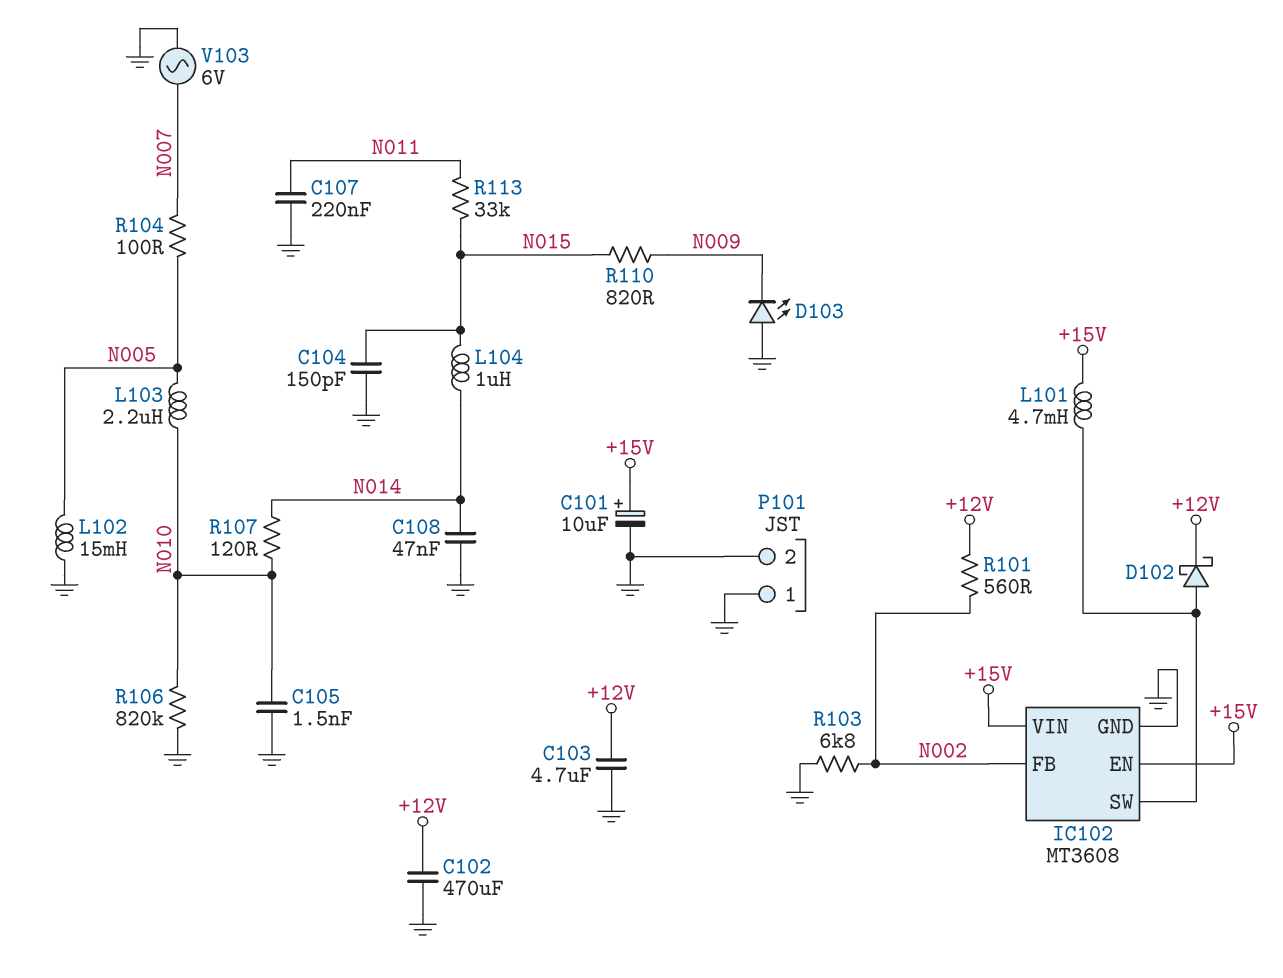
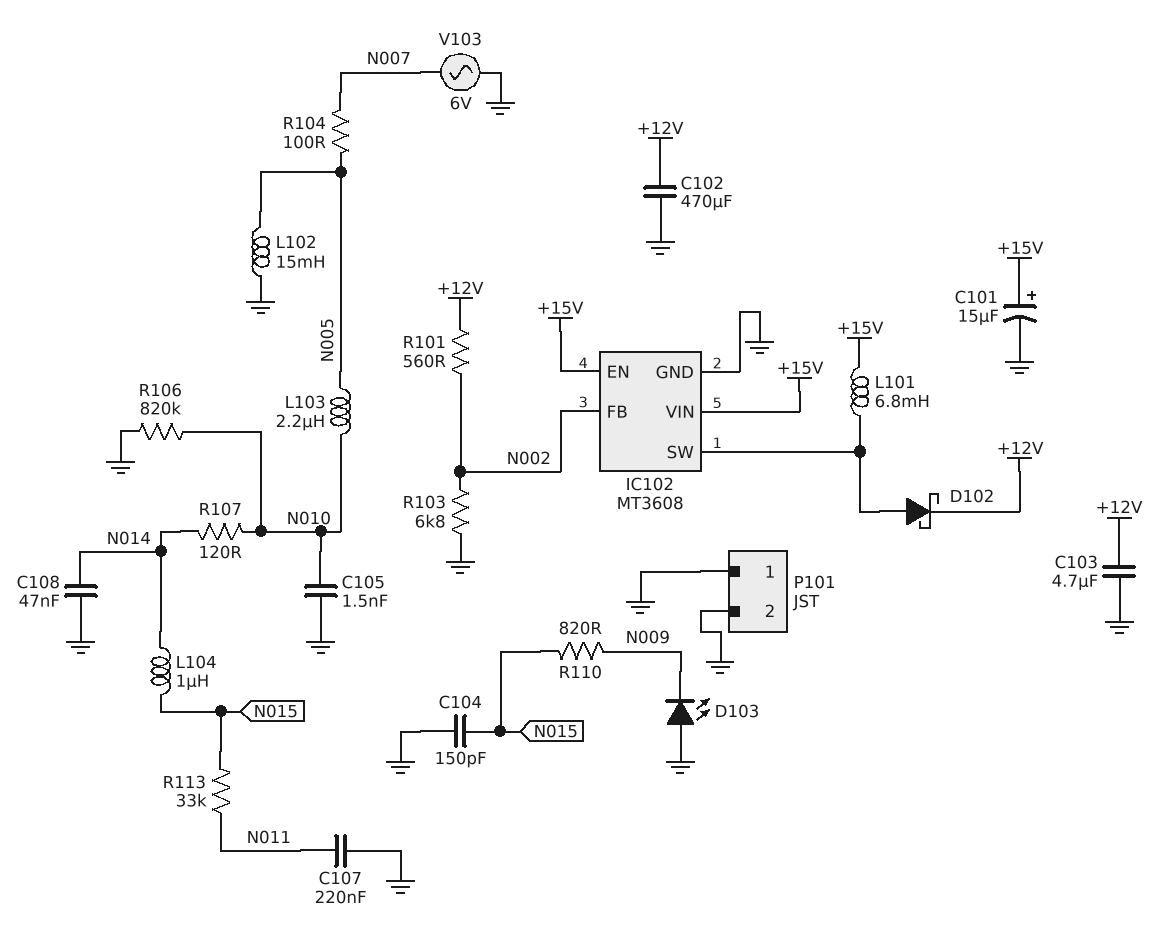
C101: 10uF (plus +15V, minus GND) -> 15uF (plus +15V, minus GND)
L101: 4.7mH (+15V, IC102/SW) -> 6.8mH (+15V, IC102/SW)

